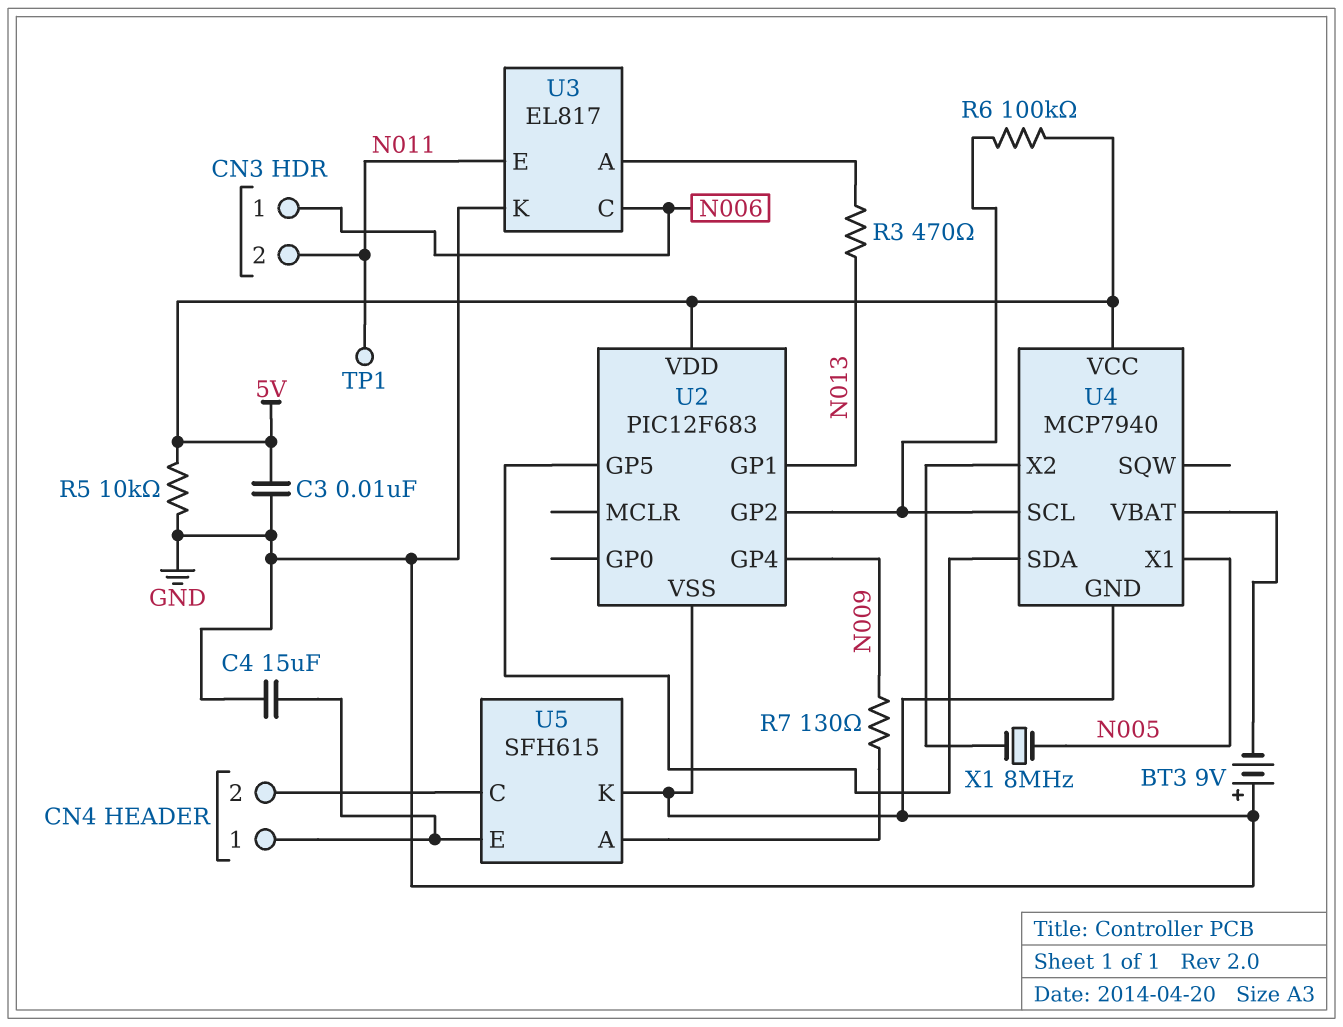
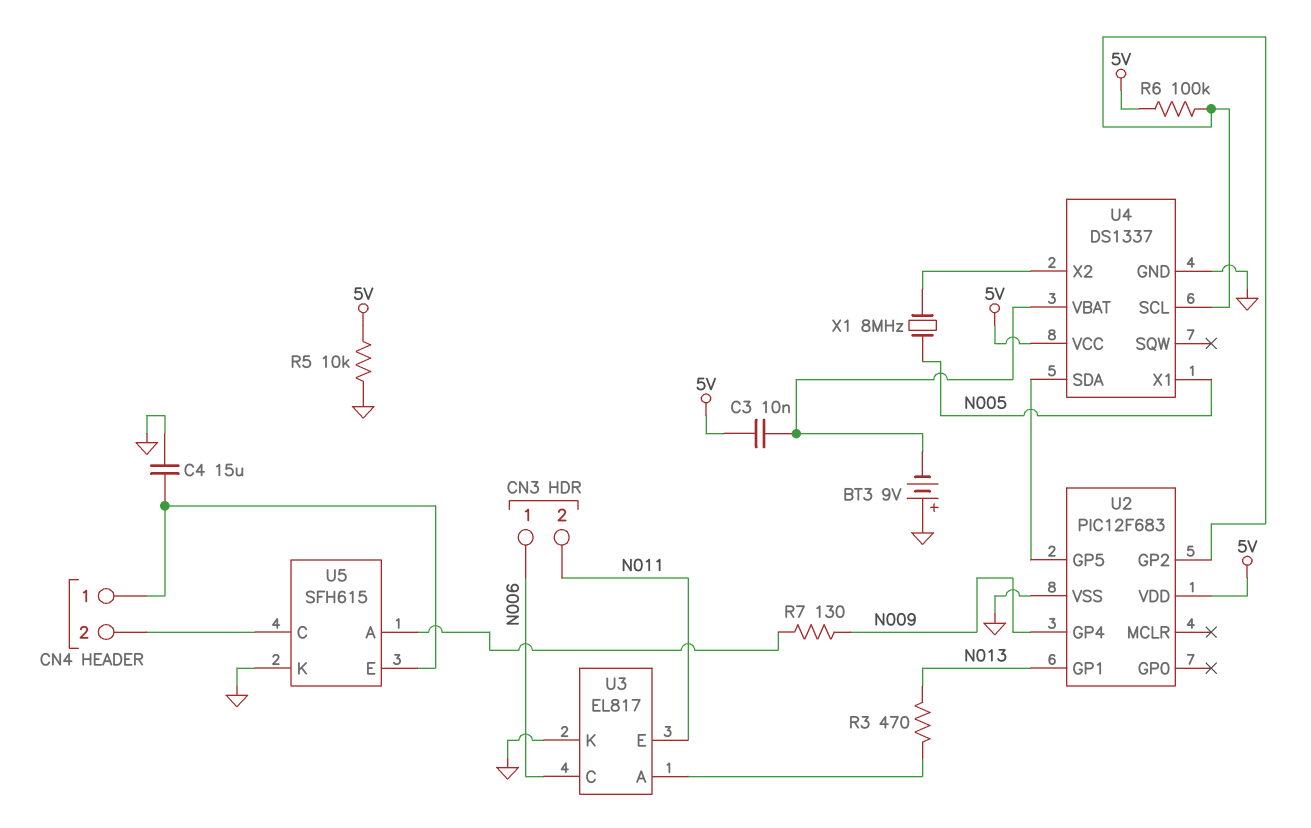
C3: 10nF (5V, GND) -> 10nF (5V, U4/VBAT)
TP1: test point (N011) -> none
U4: MCP7940 -> DS1337

